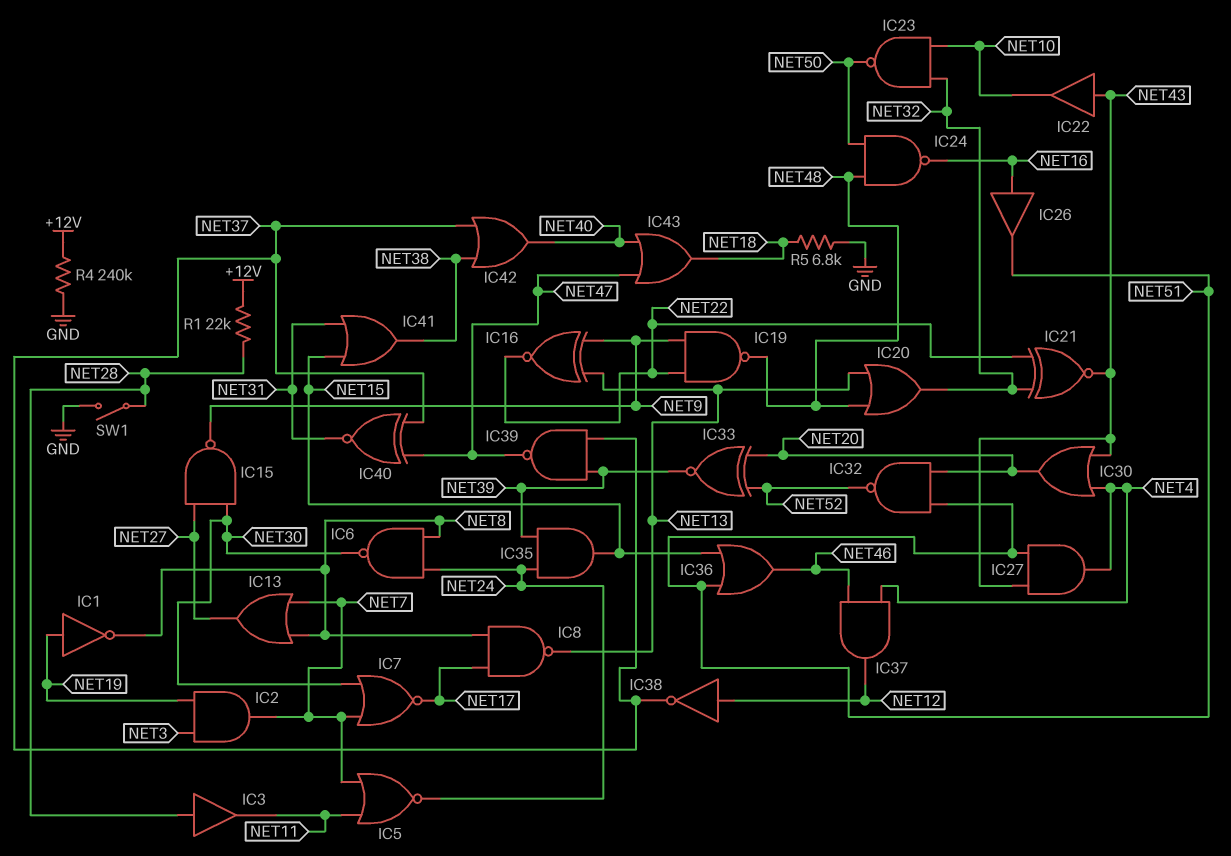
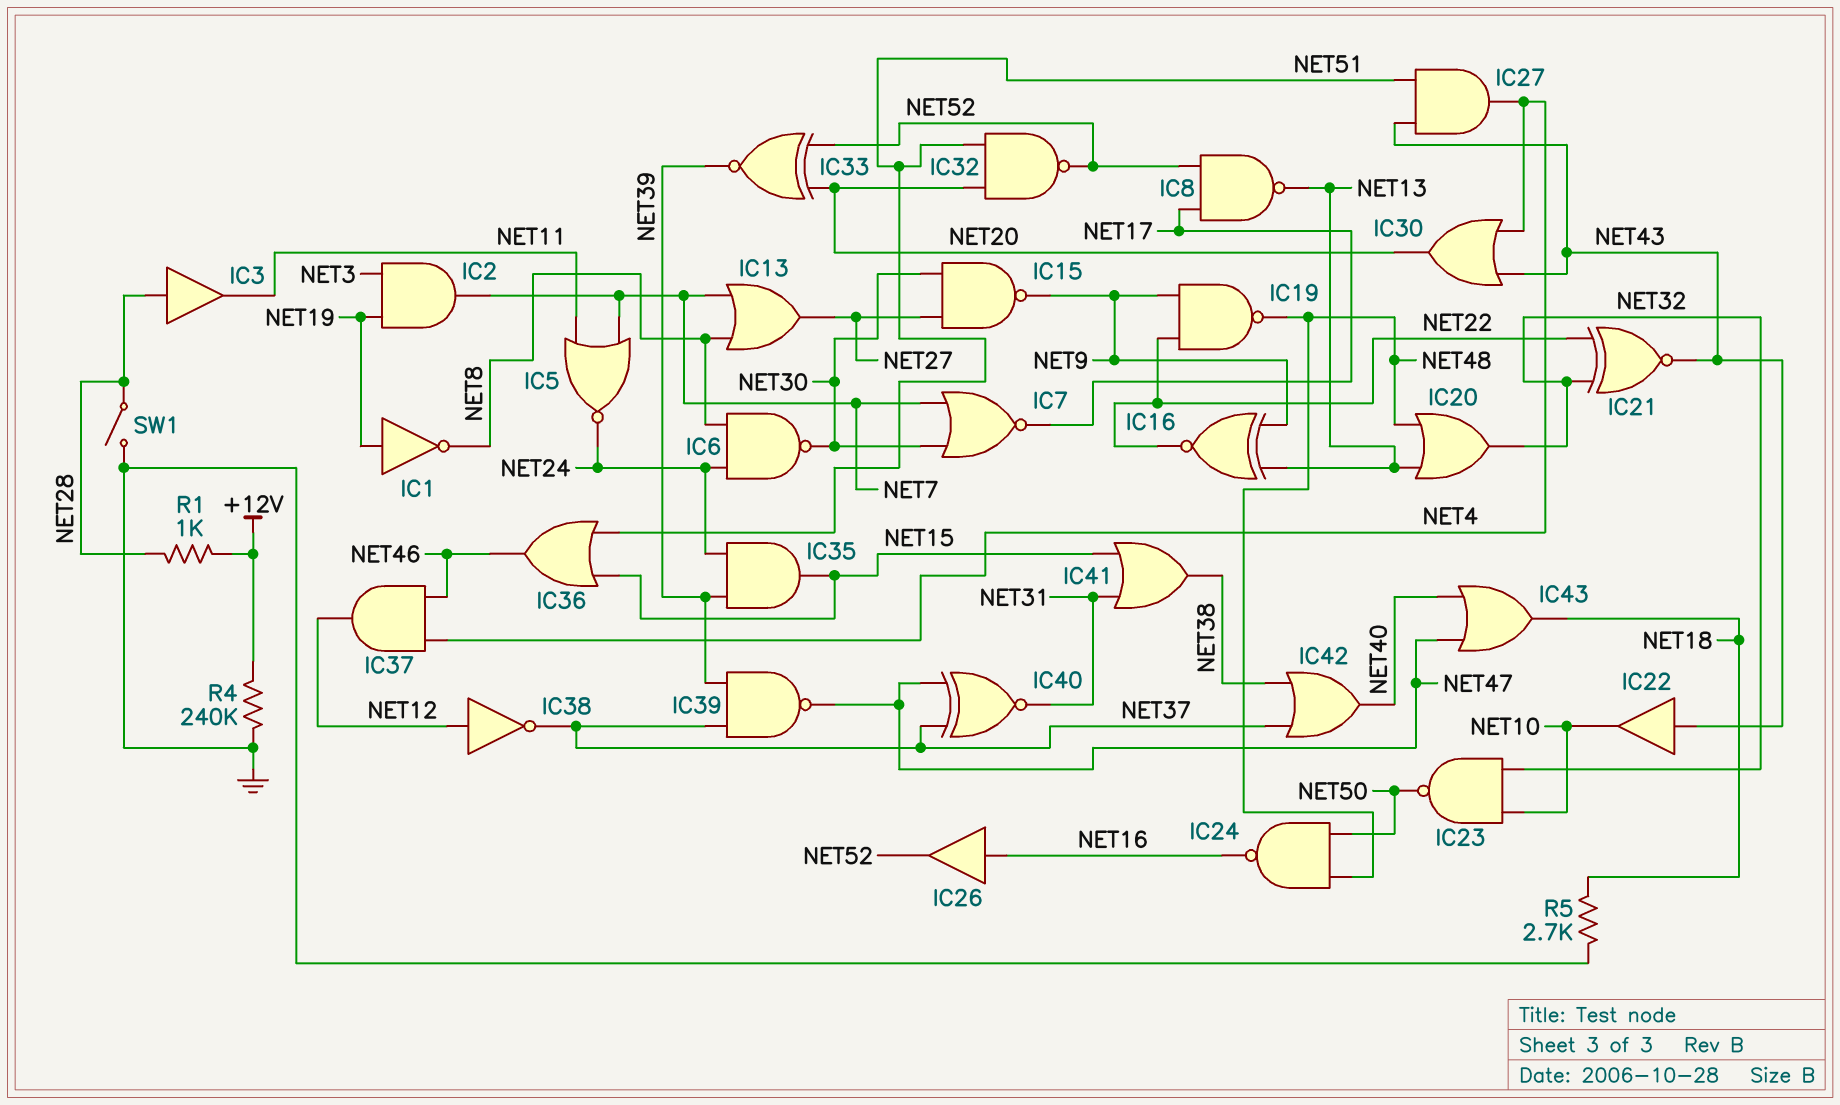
IC8: NAND (in NET8, in NET17, out NET13) -> NAND (in NET17, in NET52, out NET13)
IC26: buffer (in NET16, out NET51) -> buffer (in NET16, out NET52)
R1: 22k (+12V, NET28) -> 1k (+12V, NET28)
R5: 6.8k (GND, NET18) -> 2.7k (GND, NET18)

